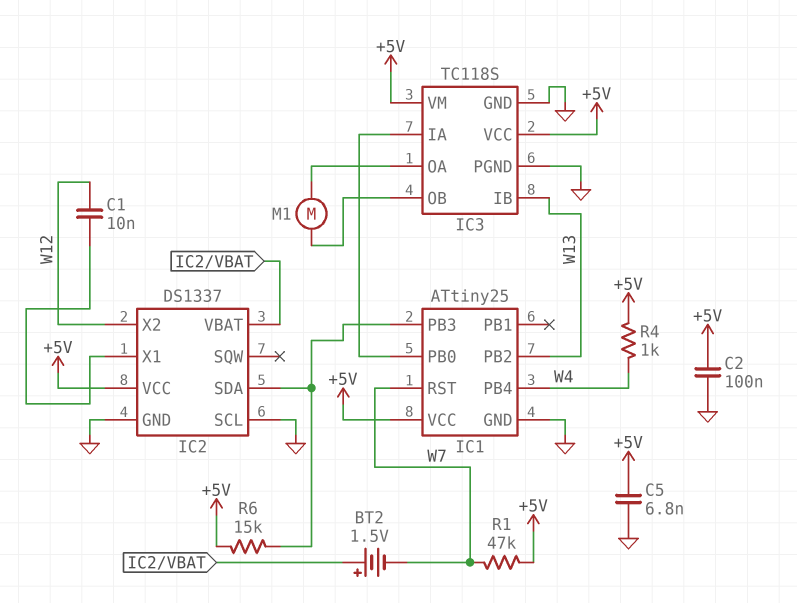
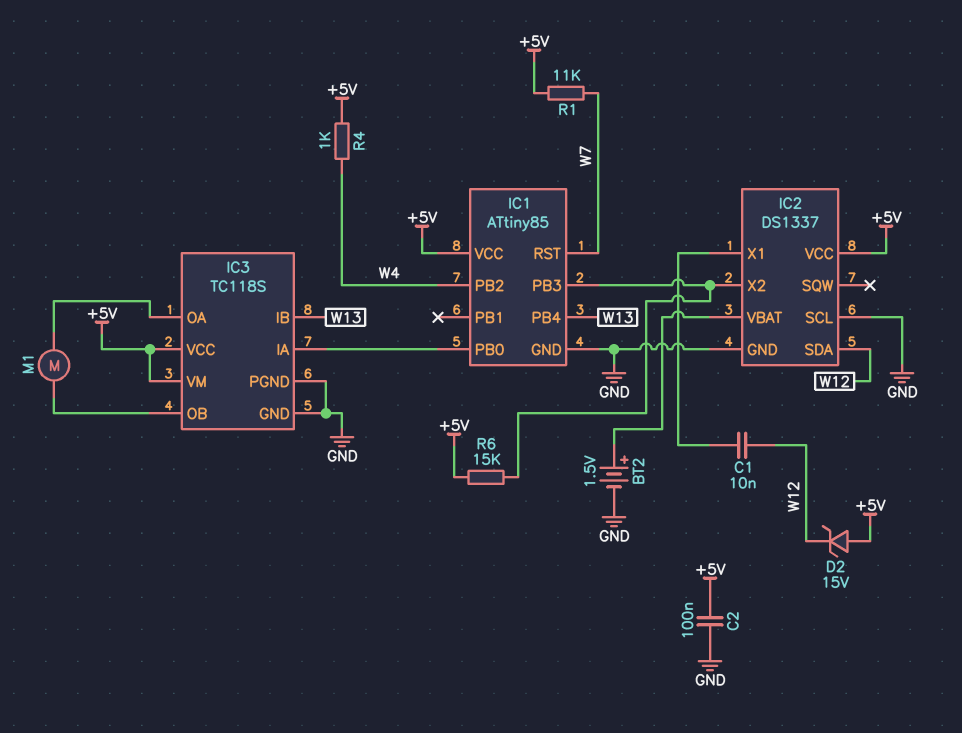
BT2: 1.5V (plus IC2/VBAT, minus W7) -> 1.5V (plus IC2/VBAT, minus GND)
C5: 6.8nF (+5V, GND) -> none
D2: none -> zener 15V (A +5V, K W12)
IC1: ATtiny25 -> ATtiny85
IC1 pin PB2: W13 -> W4
IC1 pin PB4: W4 -> W13
IC2 pin SDA: IC1/PB3 -> W12
IC2 pin X2: W12 -> IC1/PB3
R1: 47k (+5V, W7) -> 11k (+5V, W7)

